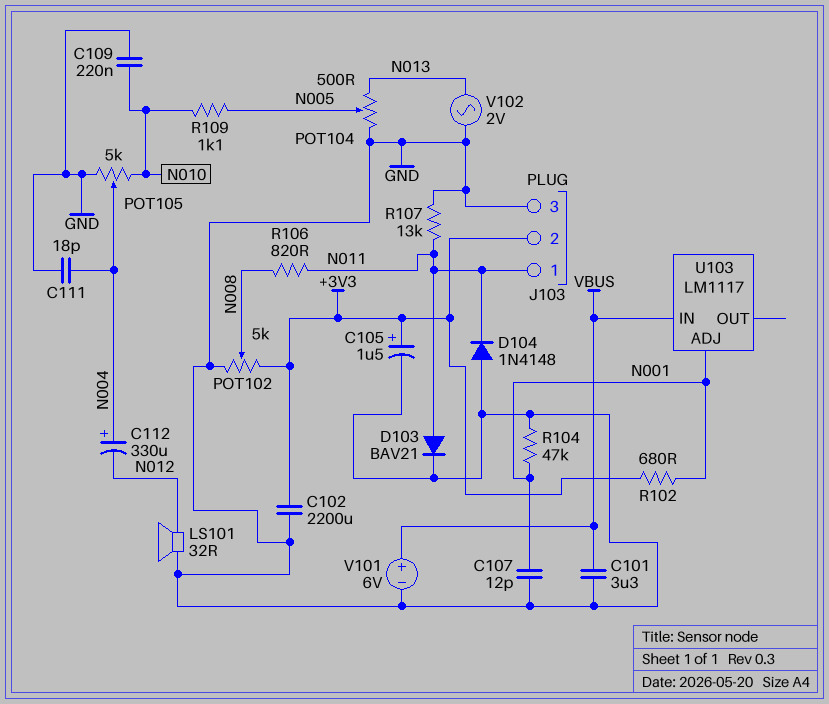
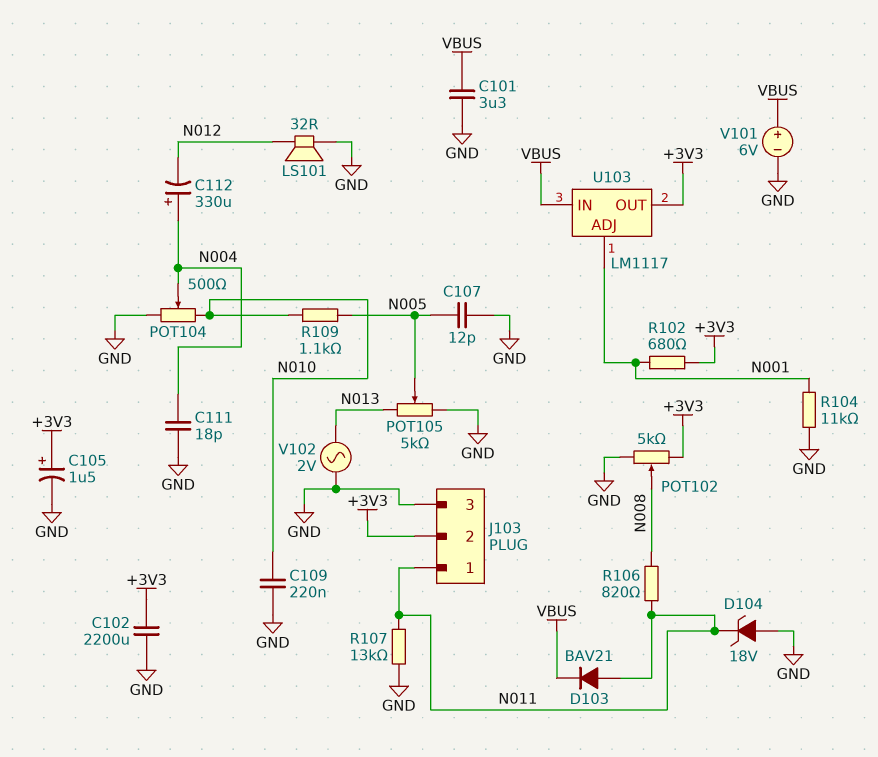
C107: 12pF (GND, N001) -> 12pF (GND, N005)
D103: diode BAV21 (A N011, K GND) -> diode BAV21 (A N011, K VBUS)
D104: diode 1N4148 (A GND, K N011) -> zener 18V (A GND, K N011)
POT104: 500 (GND, N013, wiper N005) -> 500 (GND, N010, wiper N004)
POT105: 5k (GND, N010, wiper N004) -> 5k (GND, N013, wiper N005)
R104: 47k (GND, N001) -> 11k (GND, N001)
U103 pin OUT: none -> +3V3

